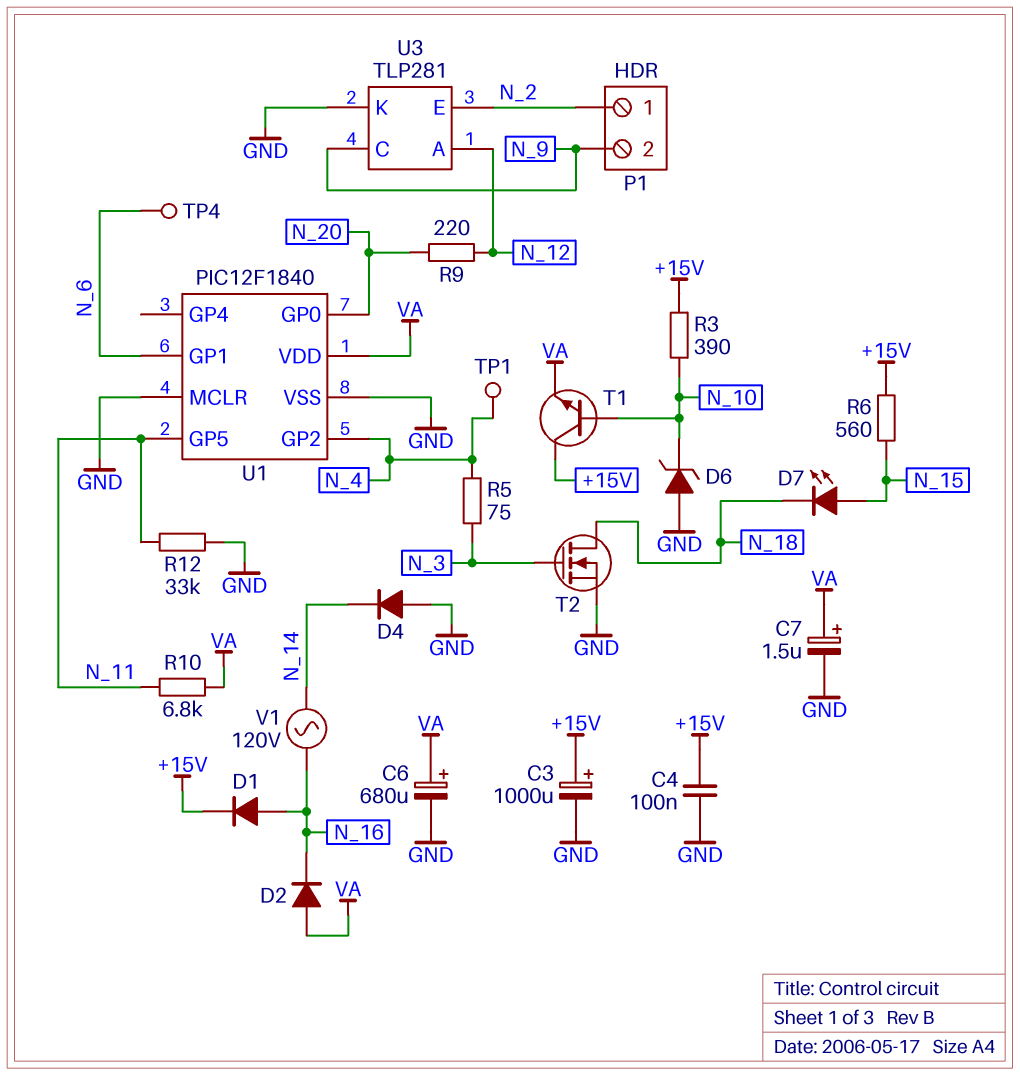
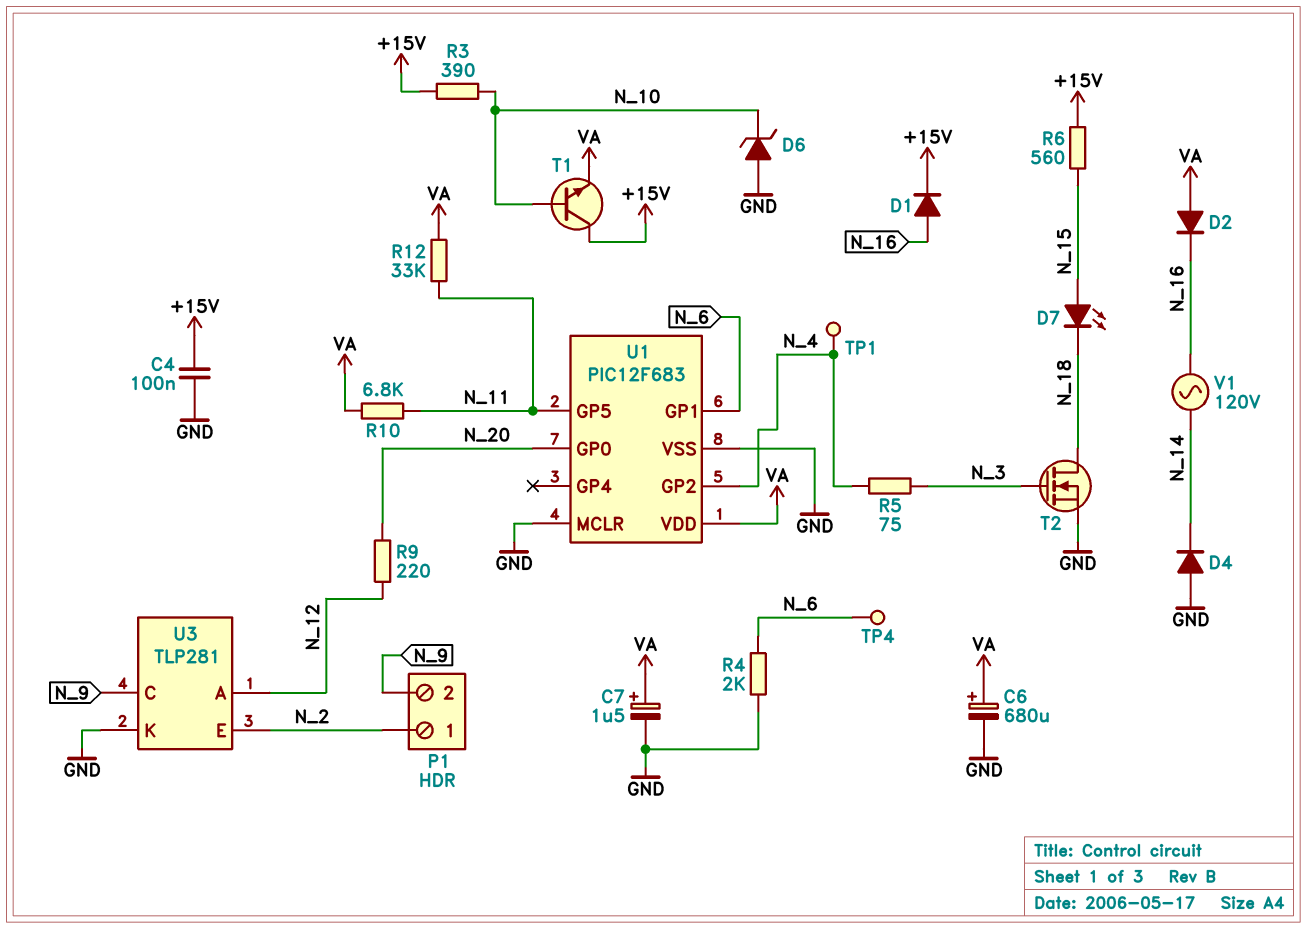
C3: 1000uF (plus +15V, minus GND) -> none
R4: none -> 2k (GND, N_6)
R12: 33k (GND, N_11) -> 33k (N_11, VA)
U1: PIC12F1840 -> PIC12F683

